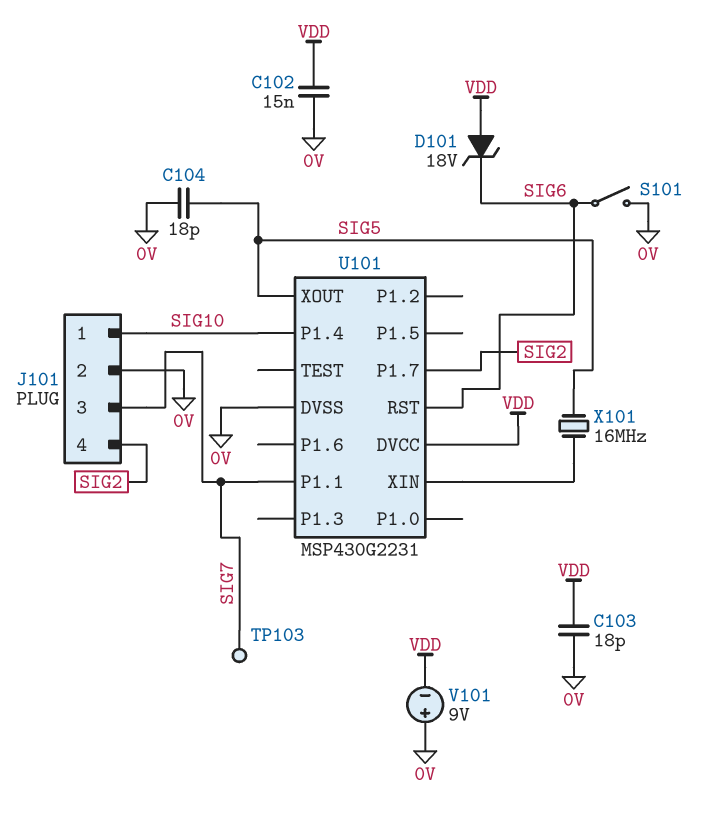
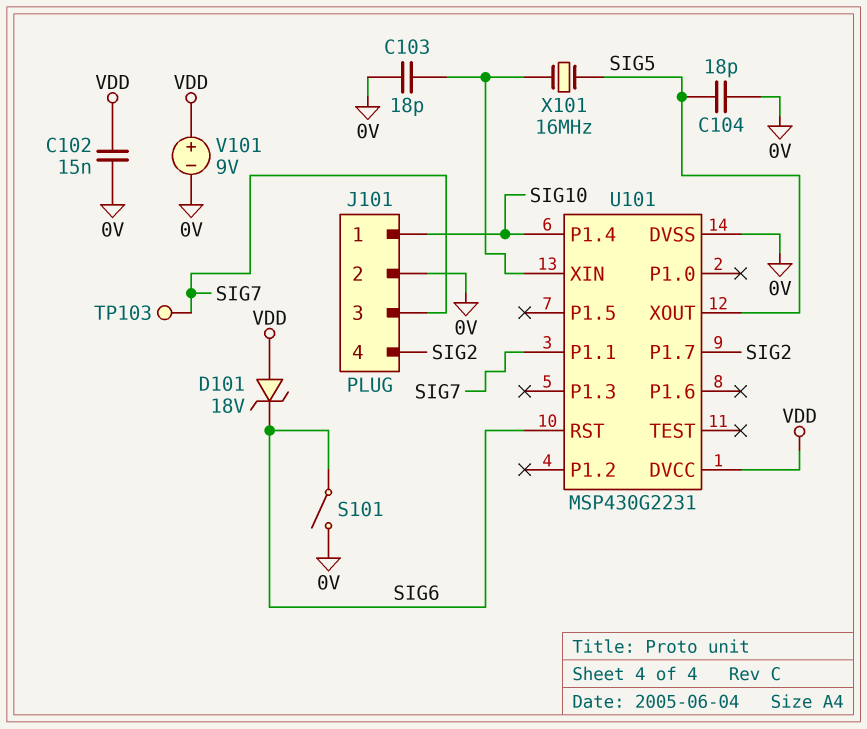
C103: 18pF (0V, VDD) -> 18pF (0V, U101/XIN)
V101: 9V (plus 0V, minus VDD) -> 9V (plus VDD, minus 0V)

